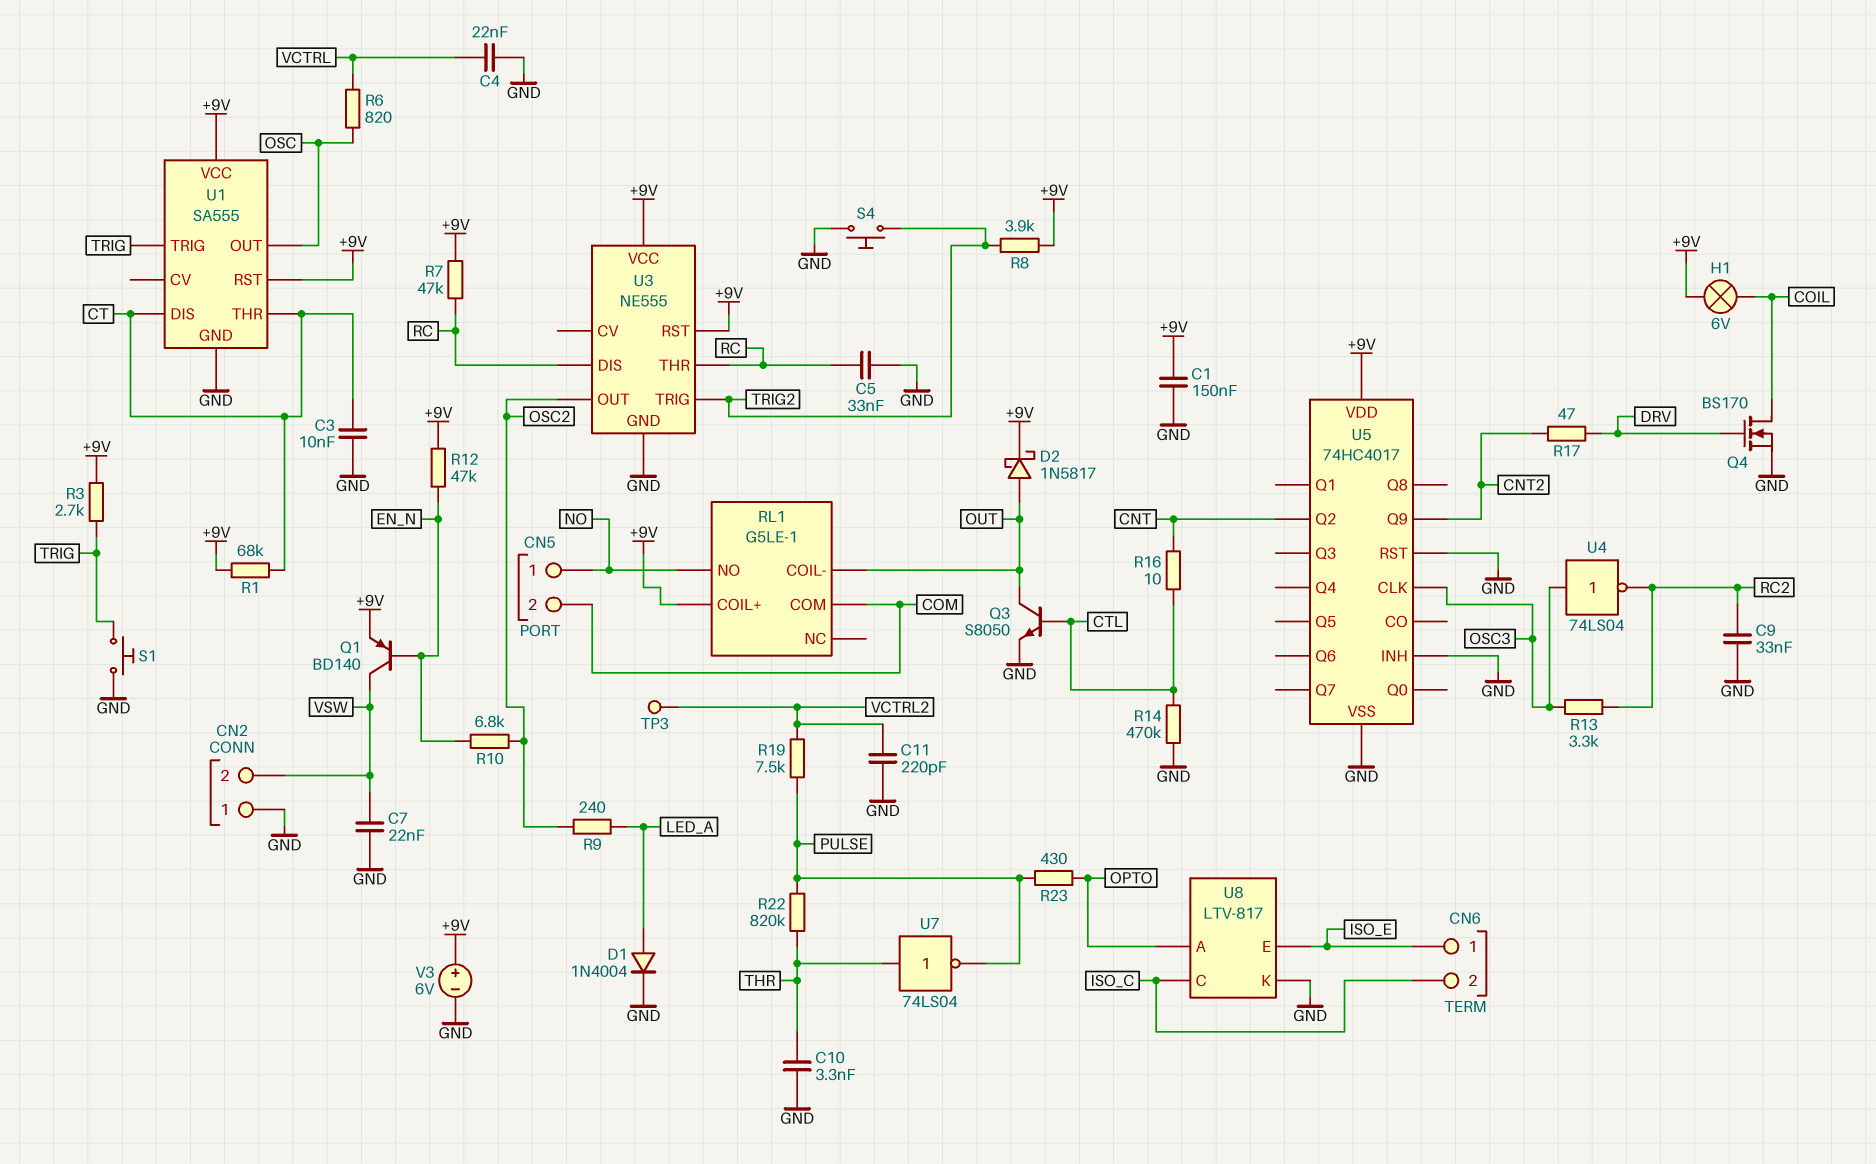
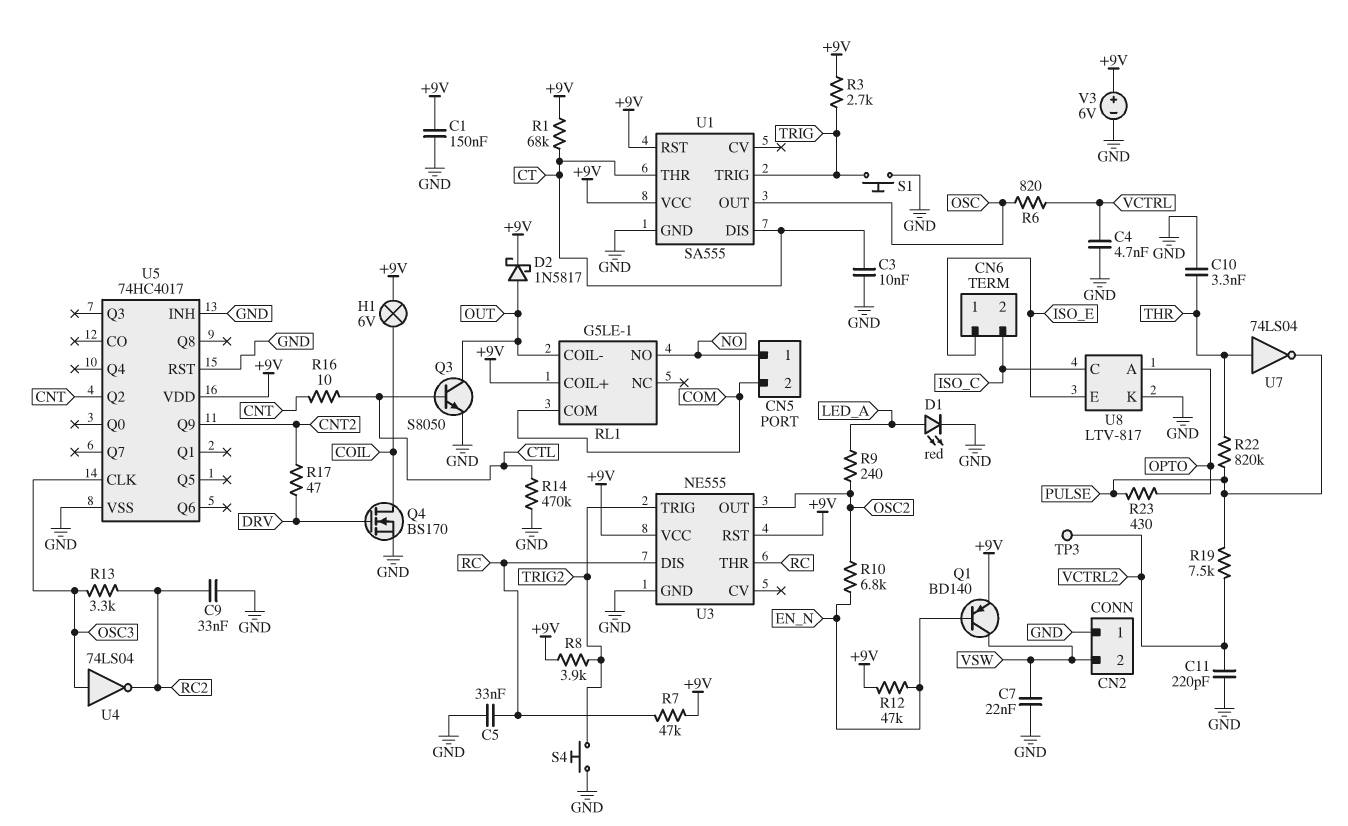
C4: 22nF (GND, VCTRL) -> 4.7nF (GND, VCTRL)
D1: diode 1N4004 (A LED_A, K GND) -> LED red (A LED_A, K GND)

